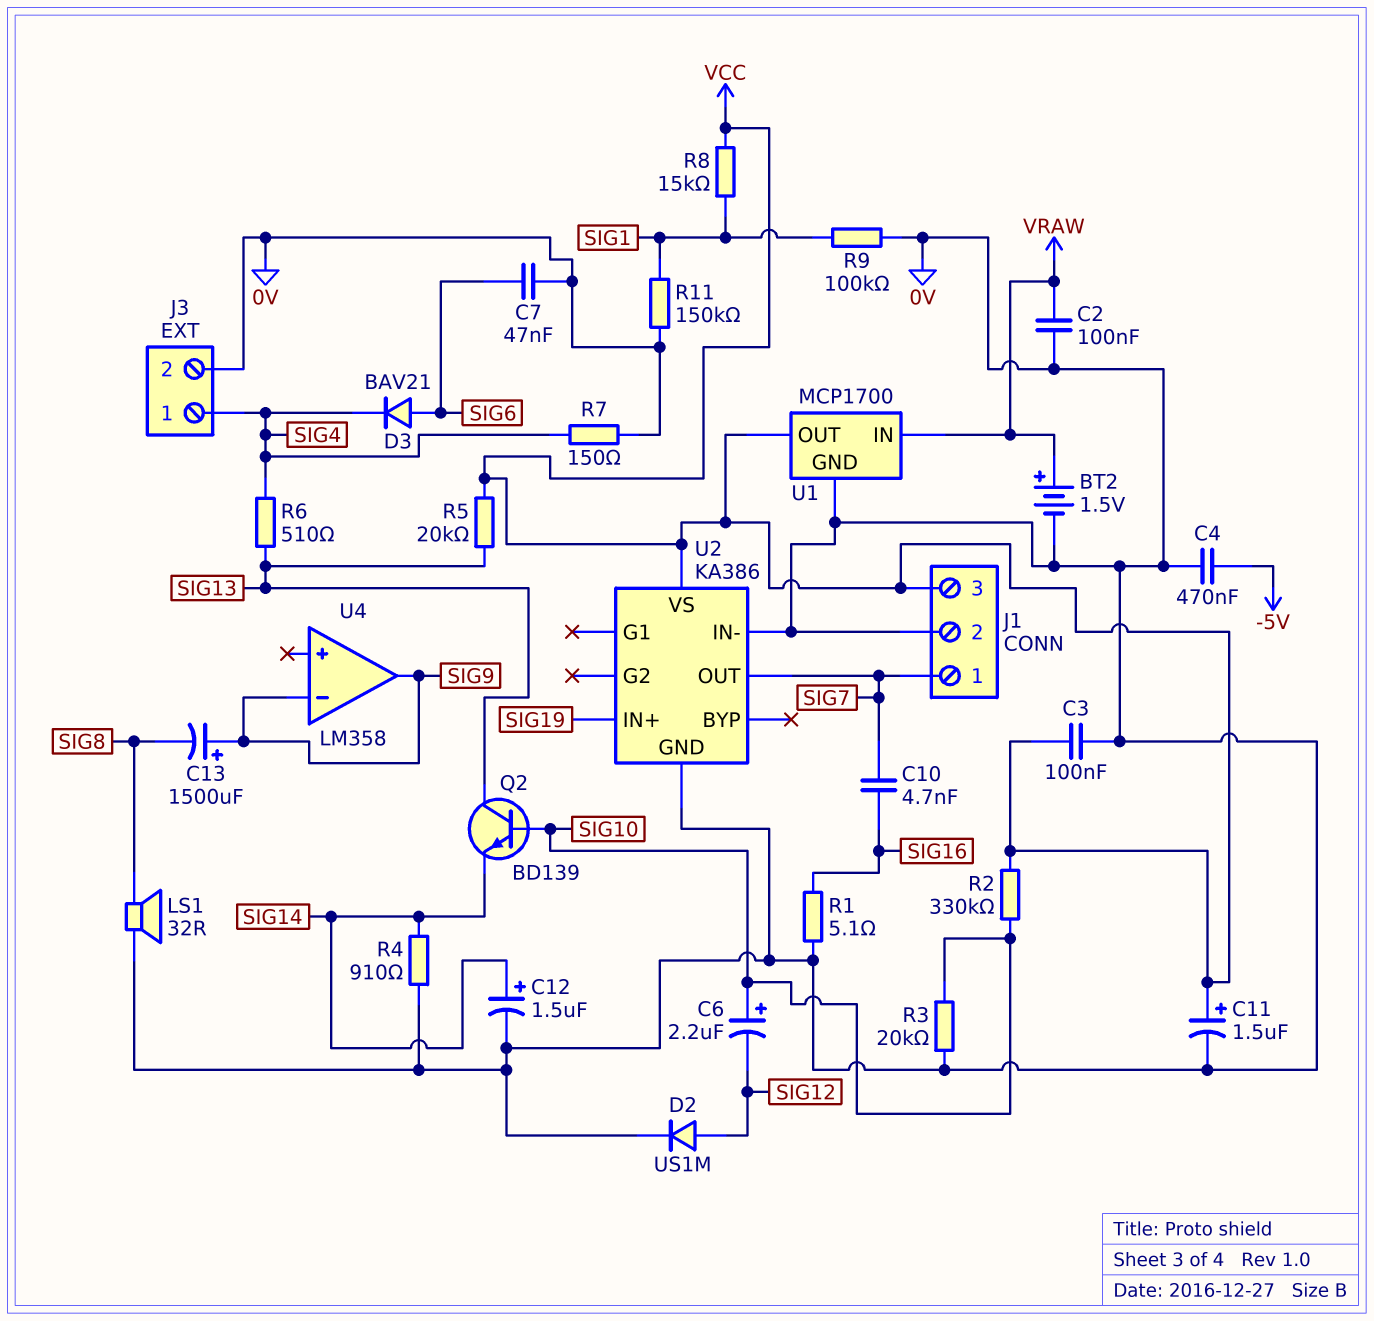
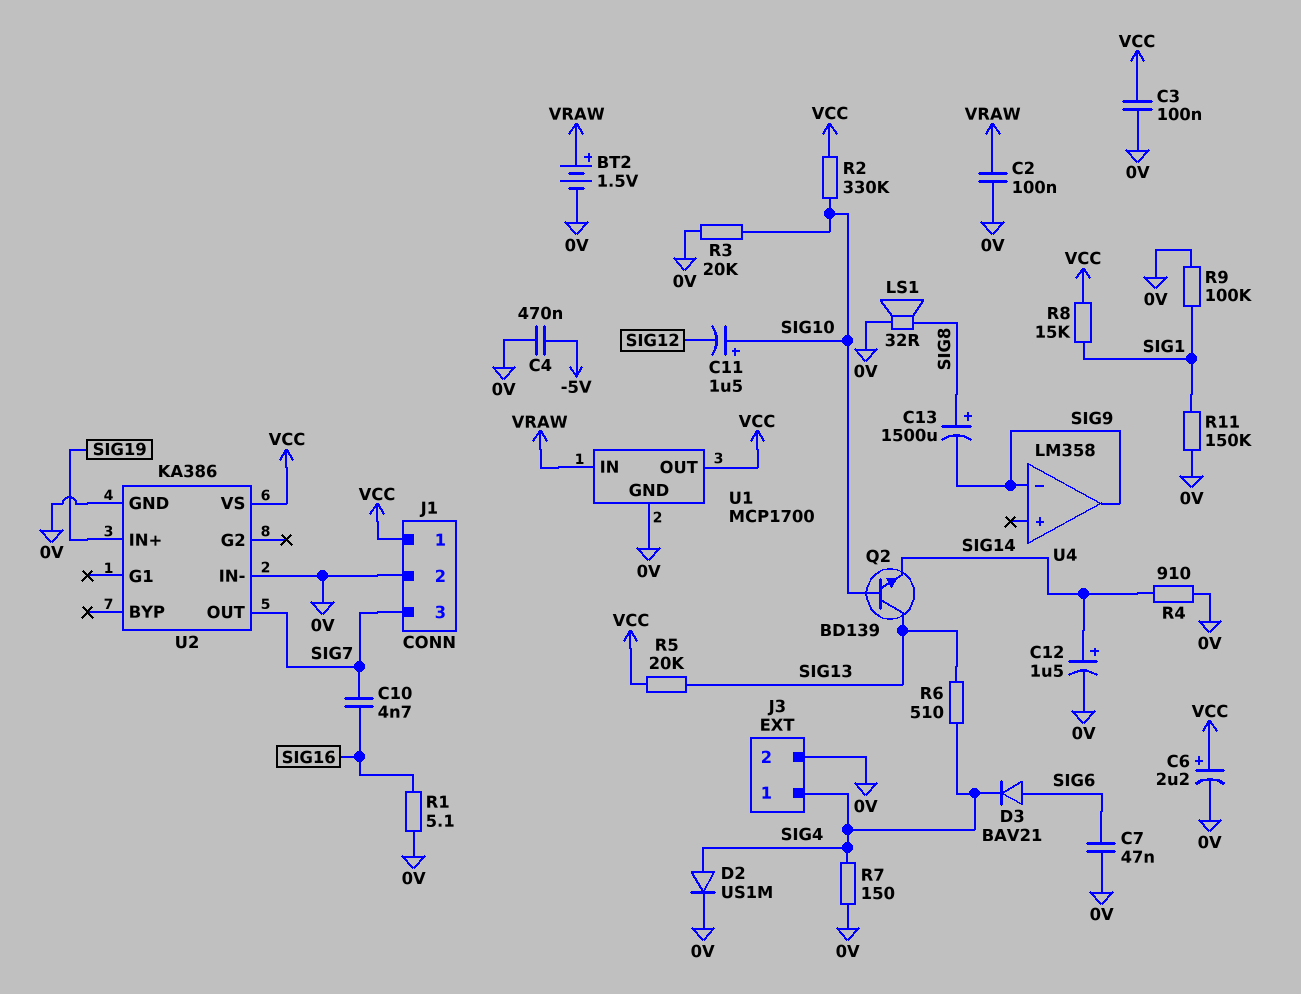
C6: 2.2uF (plus SIG10, minus SIG12) -> 2.2uF (plus VCC, minus 0V)
C11: 1.5uF (plus VCC, minus 0V) -> 1.5uF (plus SIG10, minus SIG12)
C13: 1500uF (plus SIG9, minus SIG8) -> 1500uF (plus SIG8, minus SIG9)
D2: diode US1M (A SIG12, K 0V) -> diode US1M (A SIG4, K 0V)
J1 pin 1: SIG7 -> VCC
J1 pin 3: VCC -> SIG7

